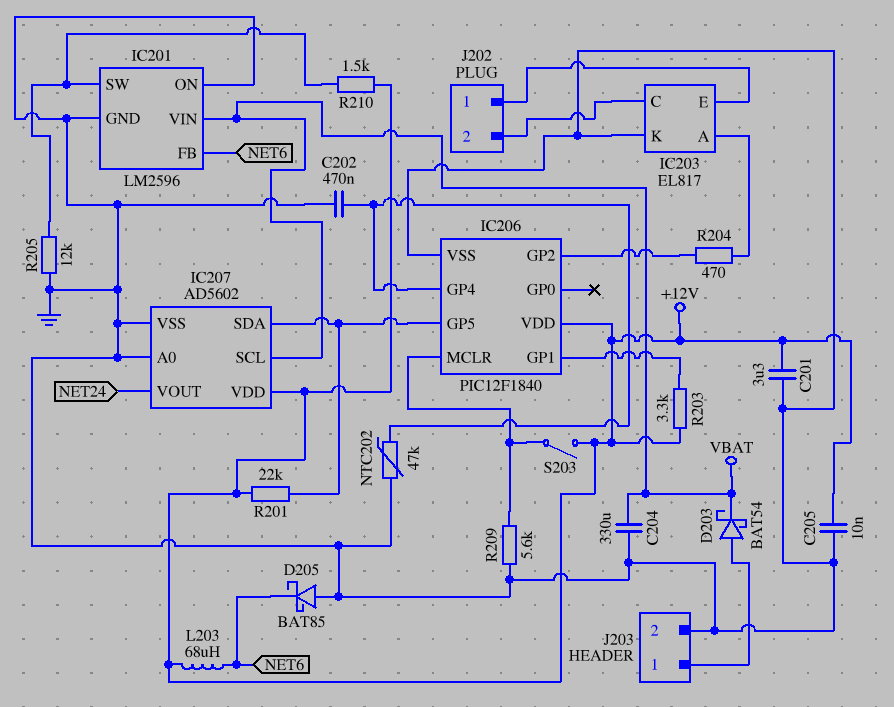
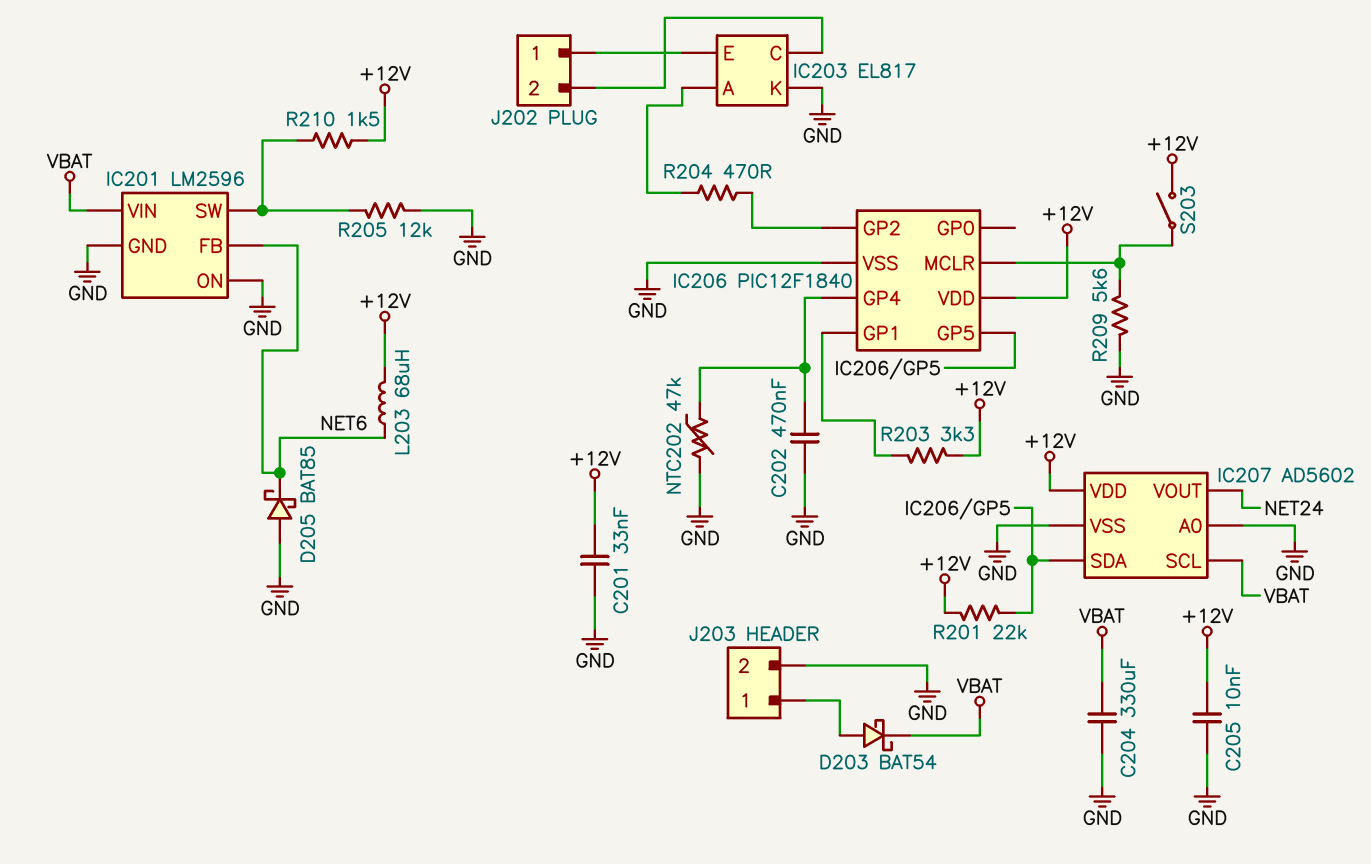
C201: 3.3uF (+12V, GND) -> 33nF (+12V, GND)

